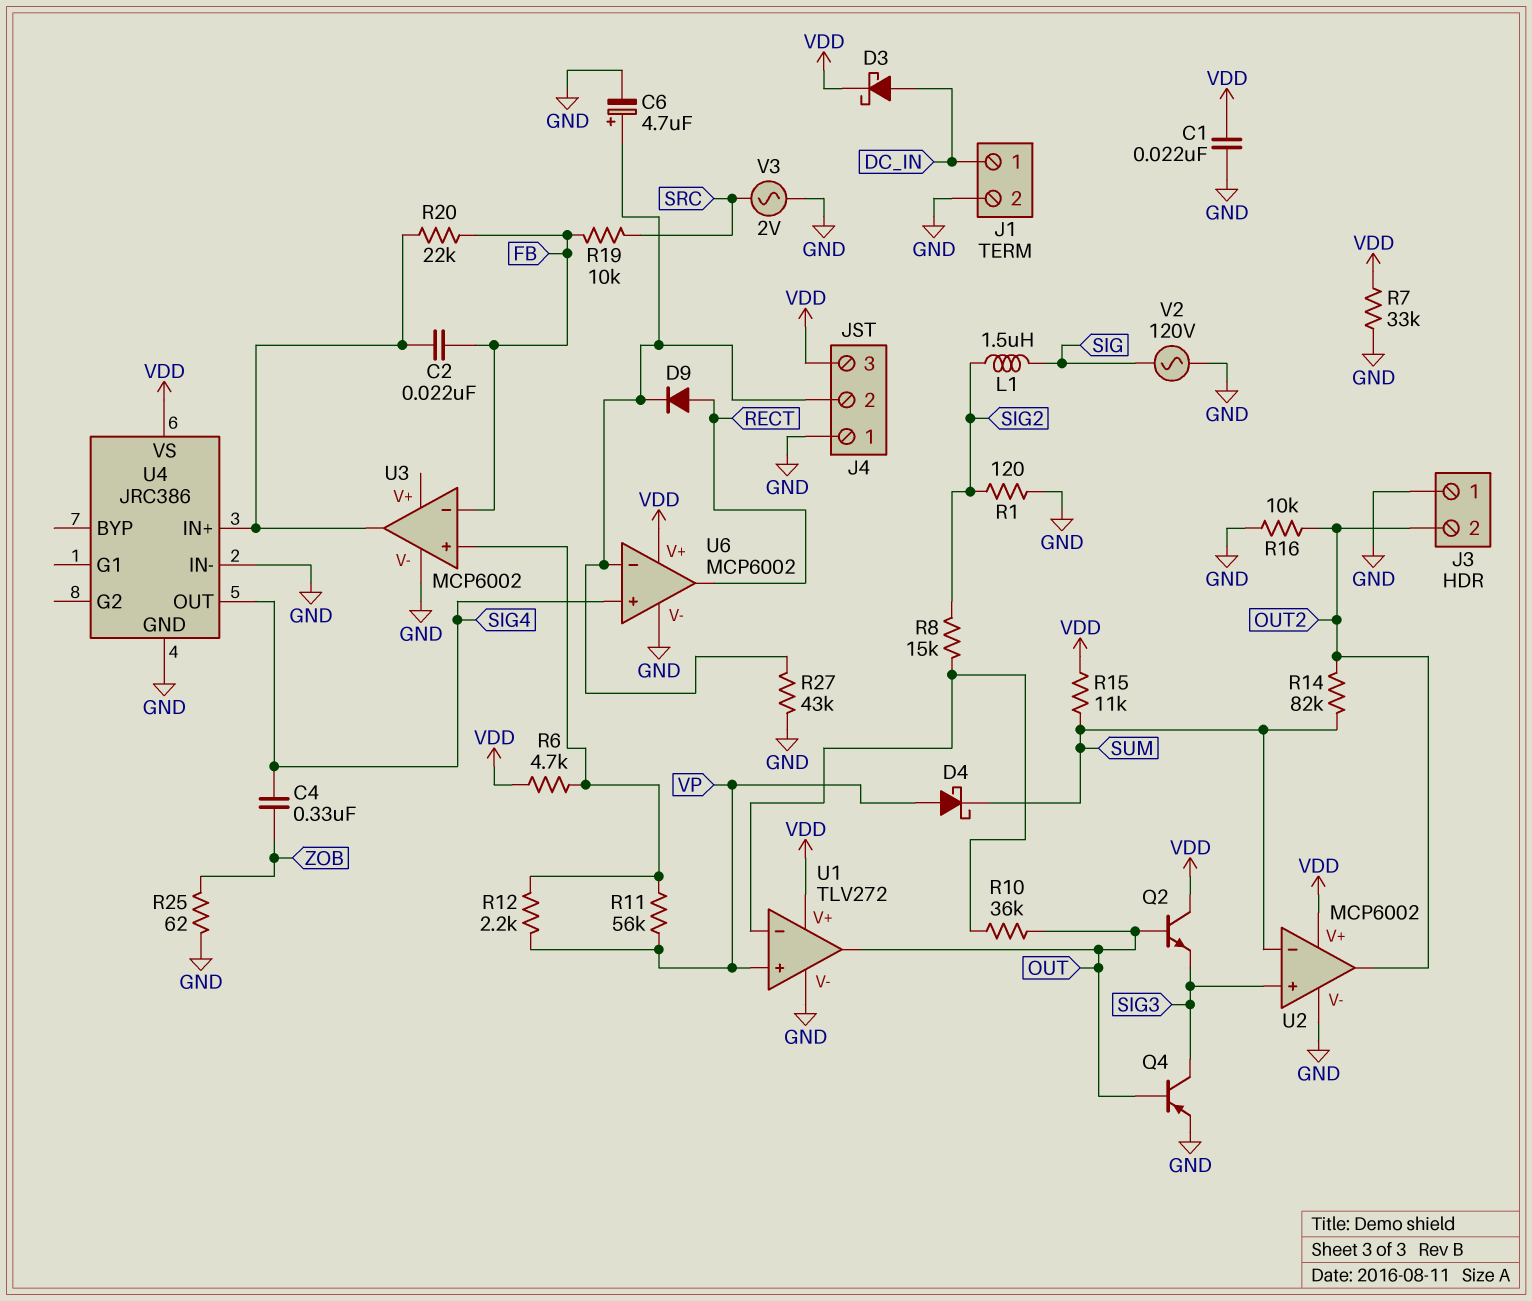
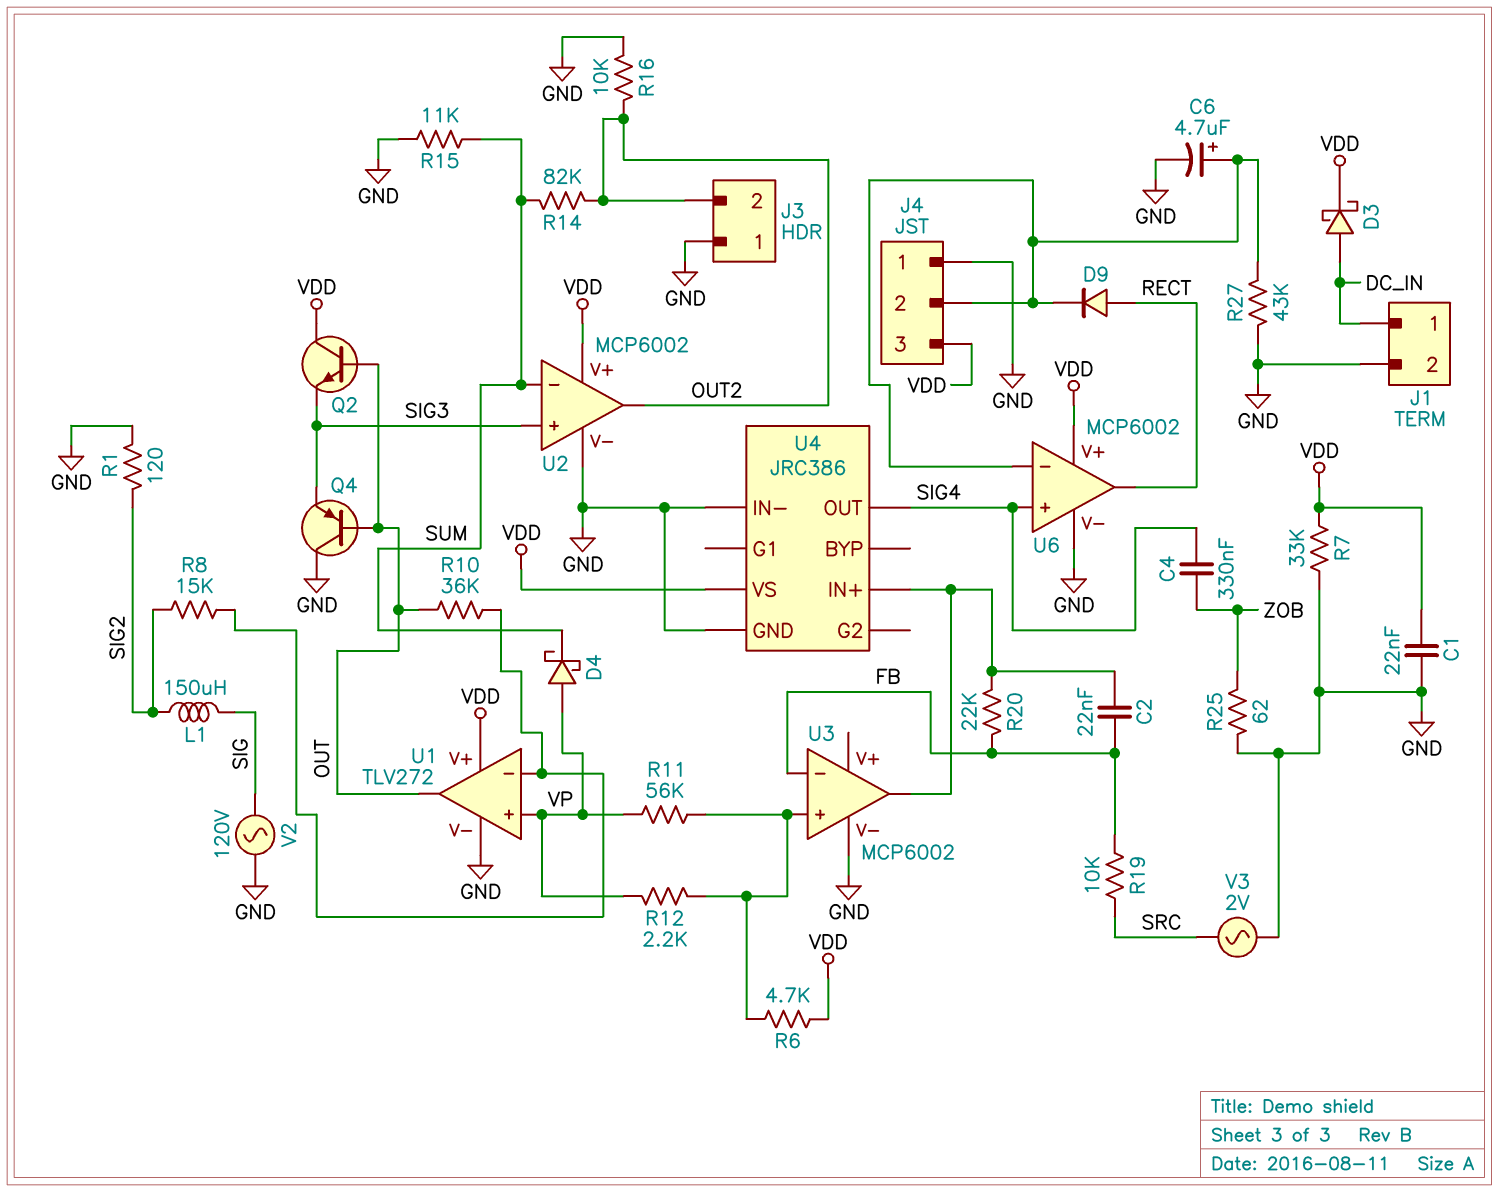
L1: 1.5uH (SIG, SIG2) -> 150uH (SIG, SIG2)
Q4: PNP (B OUT, C SIG3, E GND) -> PNP (B OUT, C GND, E SIG3)
R15: 11k (SUM, VDD) -> 11k (GND, SUM)

